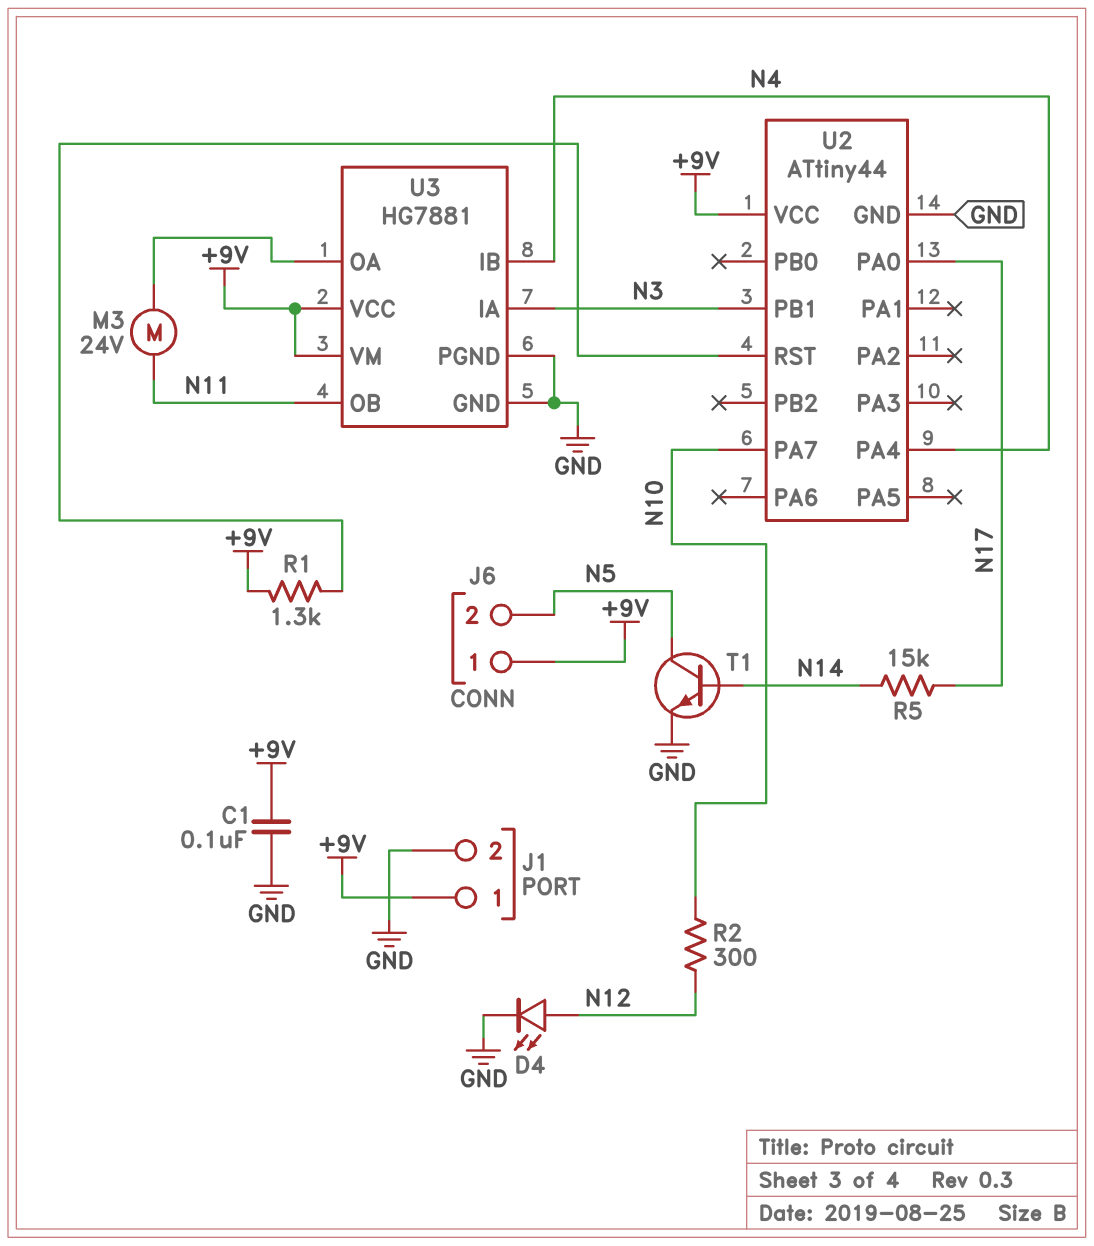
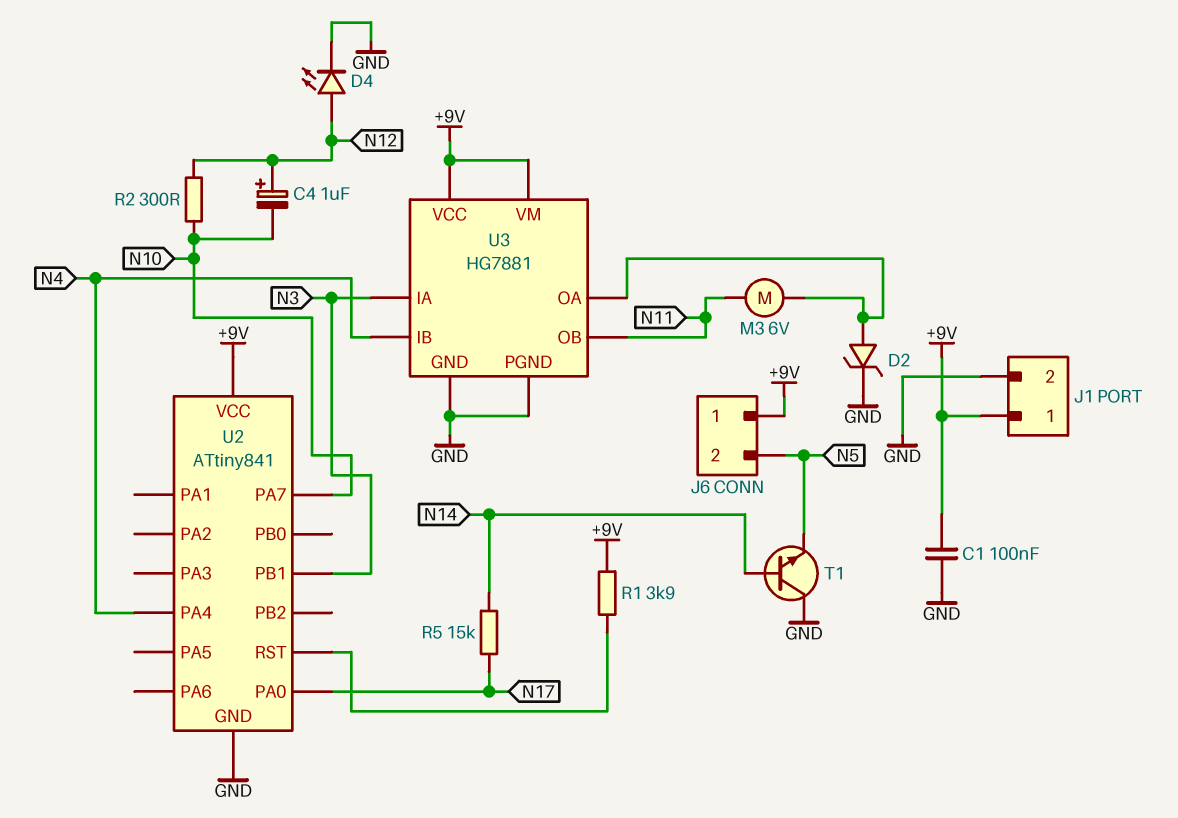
C4: none -> 1uF (plus N12, minus N10)
D2: none -> zener (A U3/OA, K GND)
M3: motor 24V (N11, U3/OA) -> motor 6V (N11, U3/OA)
R1: 1.3k (+9V, U2/RST) -> 3.9k (+9V, U2/RST)
T1: NPN (B N14, C N5, E GND) -> NPN (B N14, C GND, E N5)
U2: ATtiny44 -> ATtiny841

